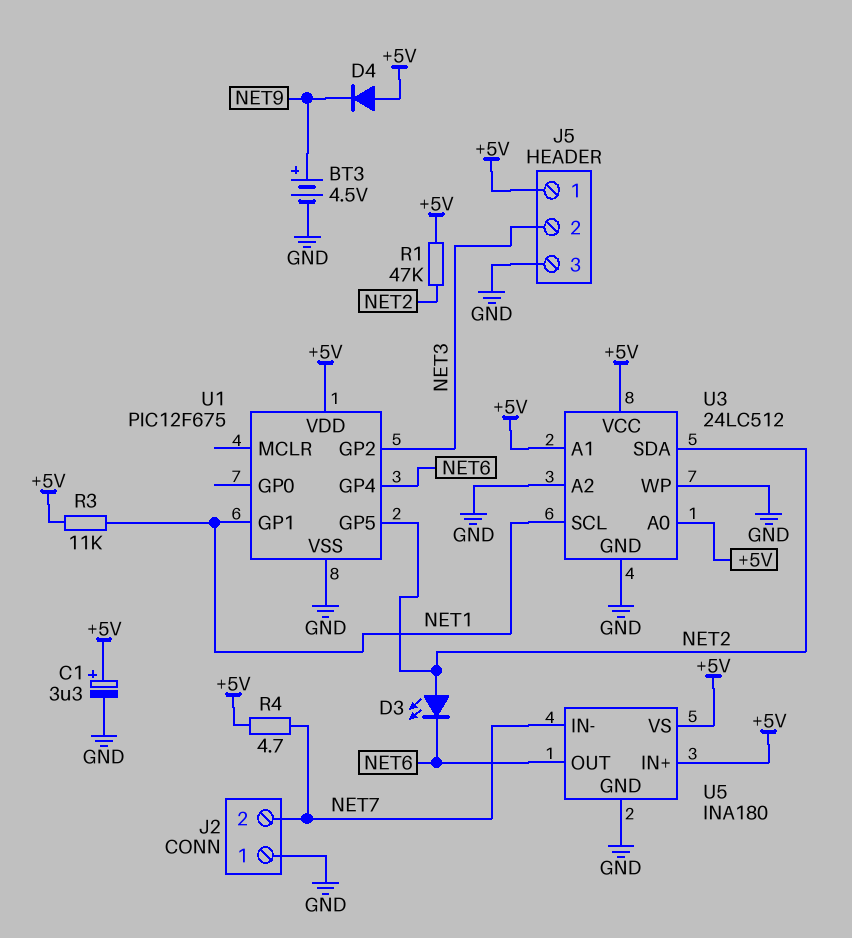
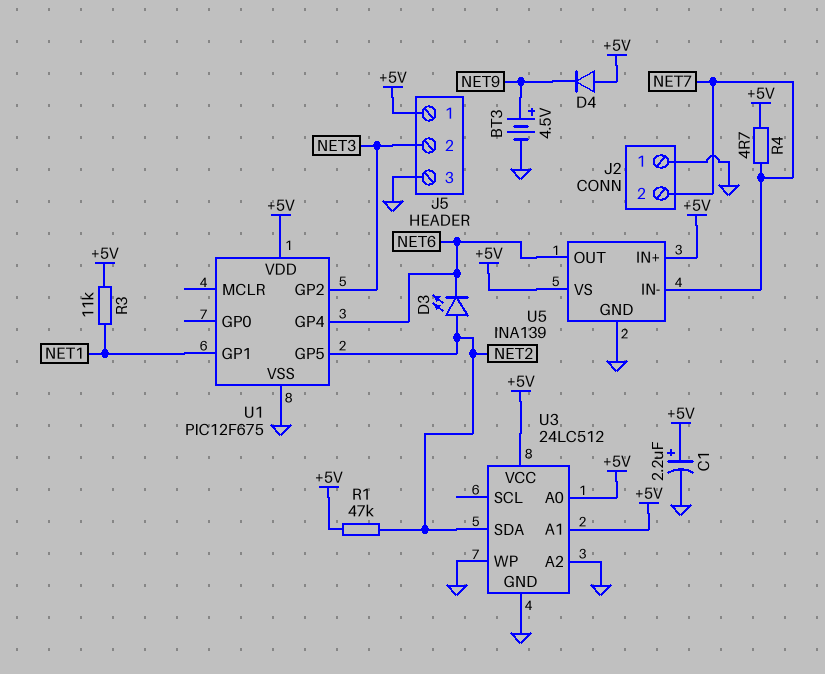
C1: 3.3uF (plus +5V, minus GND) -> 2.2uF (plus +5V, minus GND)
U3 pin SCL: NET1 -> none
U5: INA180 -> INA139

